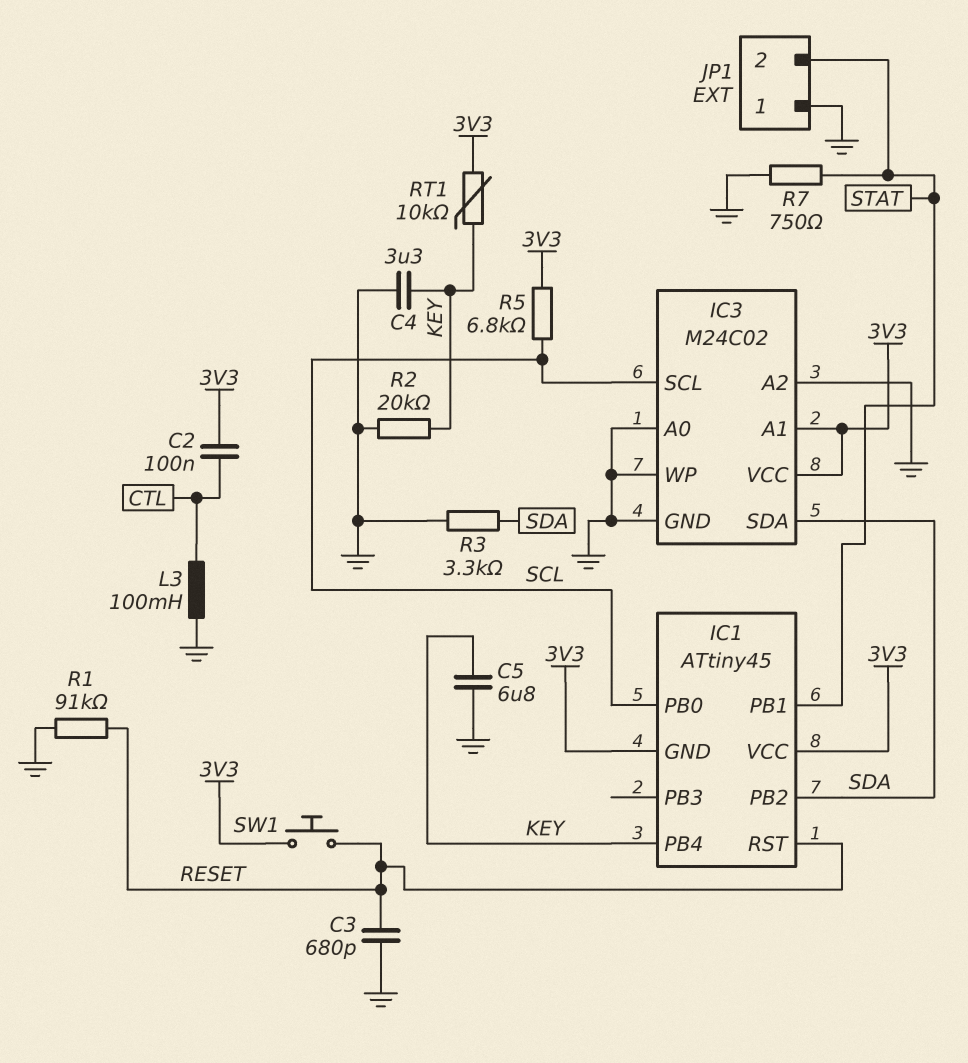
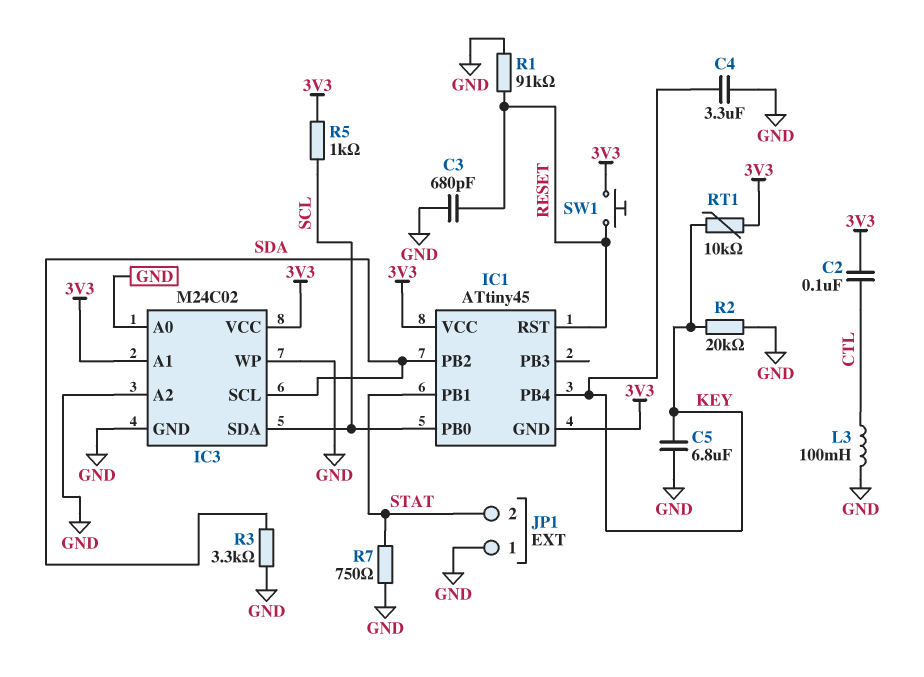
IC3 pin SCL: SCL -> SDA
IC3 pin SDA: SDA -> SCL
R5: 6.8k (3V3, SCL) -> 1k (3V3, SCL)

